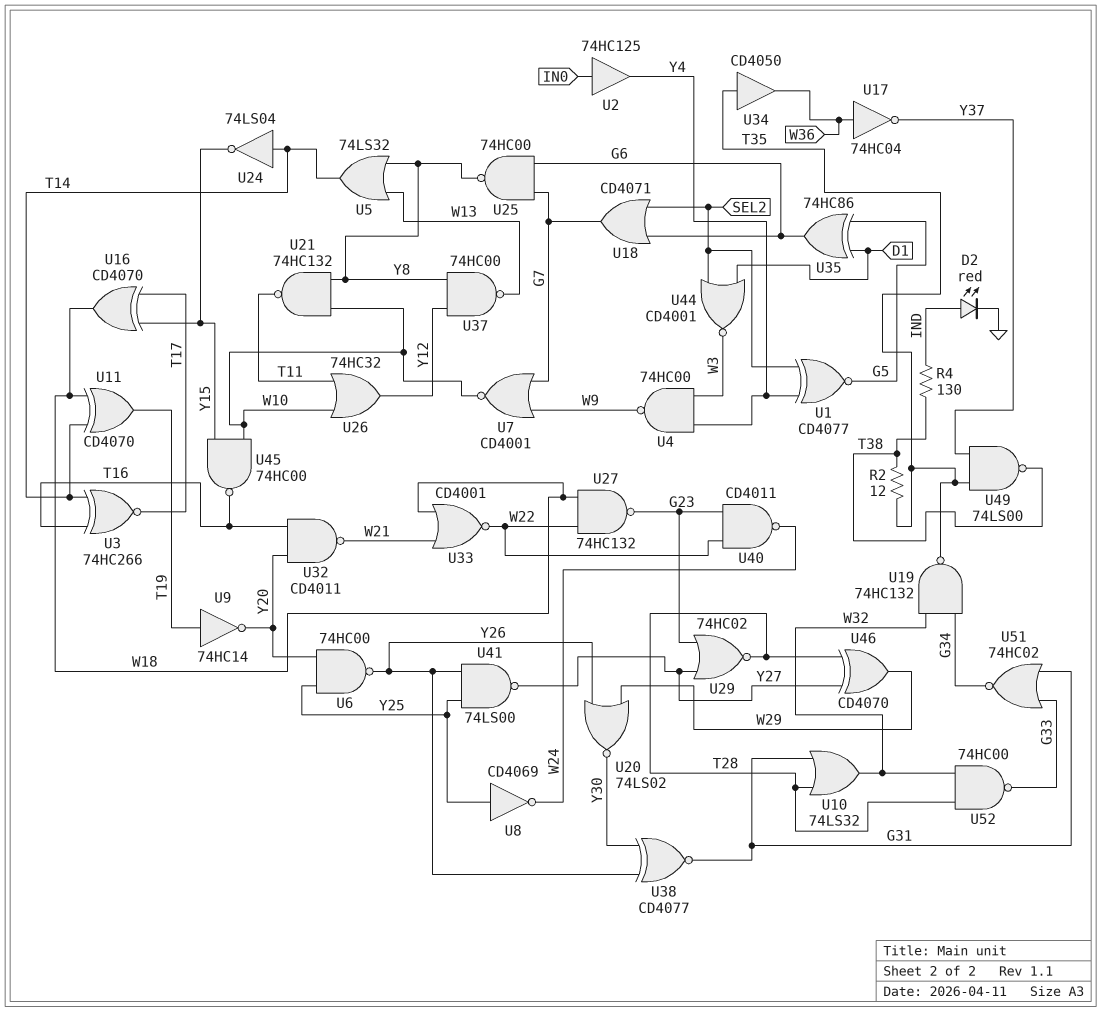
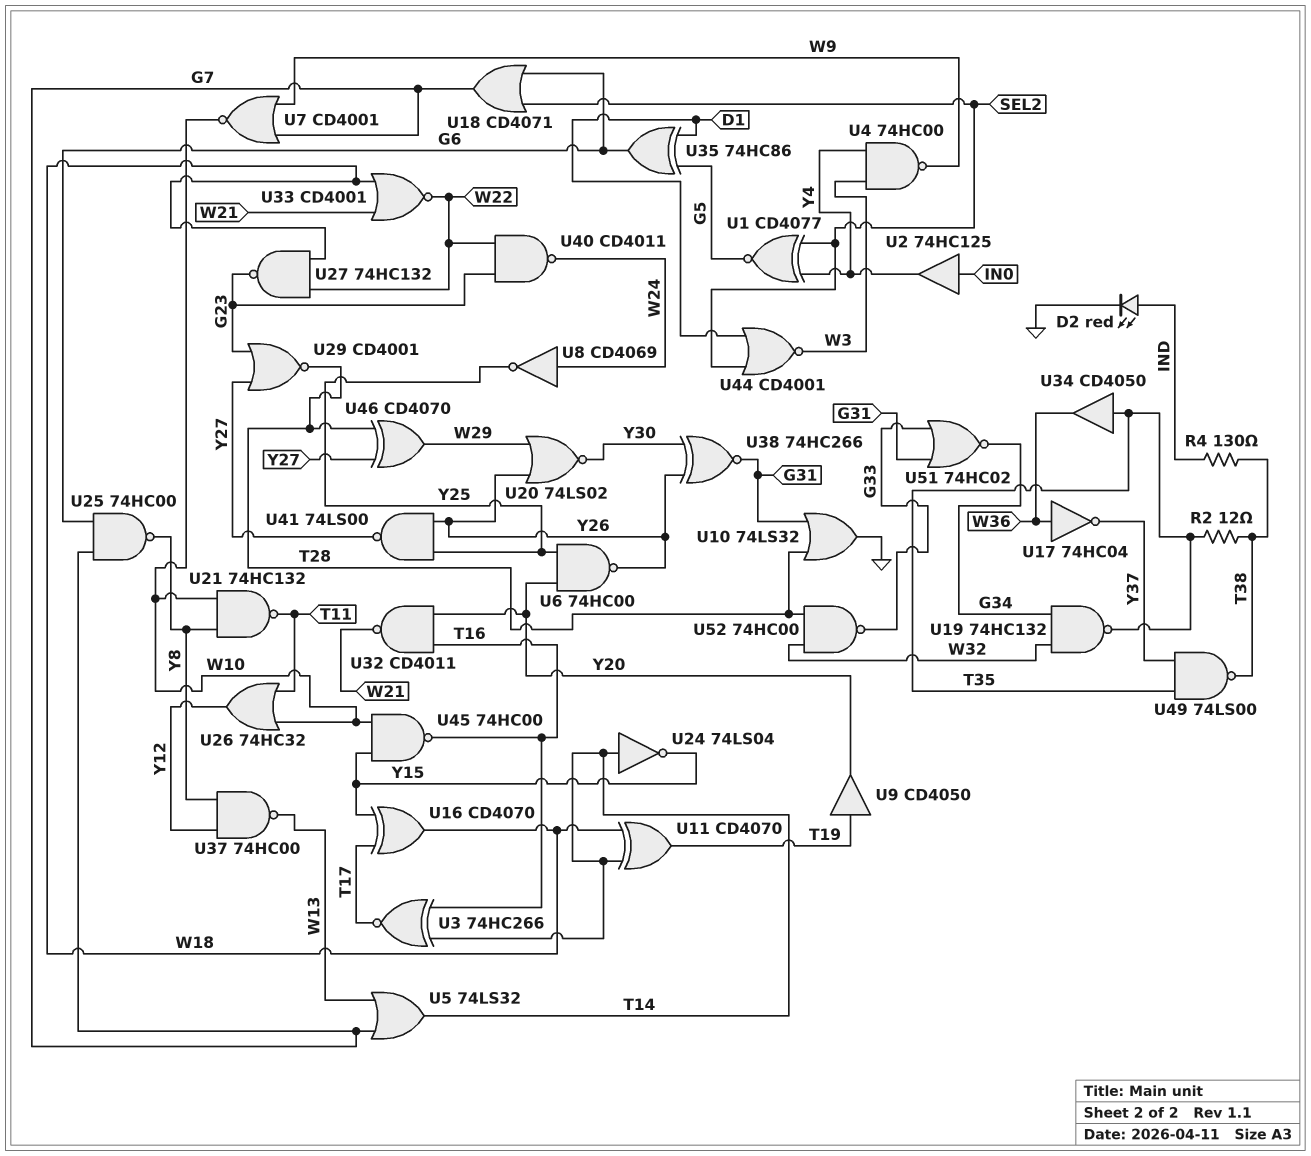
U5: OR 74LS32 (in W13, in Y8, out T14) -> OR 74LS32 (in G7, in W13, out T14)
U8: NOT CD4069 (in Y25, out W24) -> NOT CD4069 (in W24, out Y25)
U9: NOT 74HC14 (in T19, out Y20) -> buffer CD4050 (in T19, out Y20)
U10: OR 74LS32 (in G31, in T28, out W32) -> OR 74LS32 (in G31, in T28, out GND)
U29: NOR 74HC02 (in G23, in Y27, out T28) -> NOR CD4001 (in G23, in Y27, out T28)
U38: XNOR CD4077 (in Y26, in Y30, out G31) -> XNOR 74HC266 (in Y26, in Y30, out G31)

